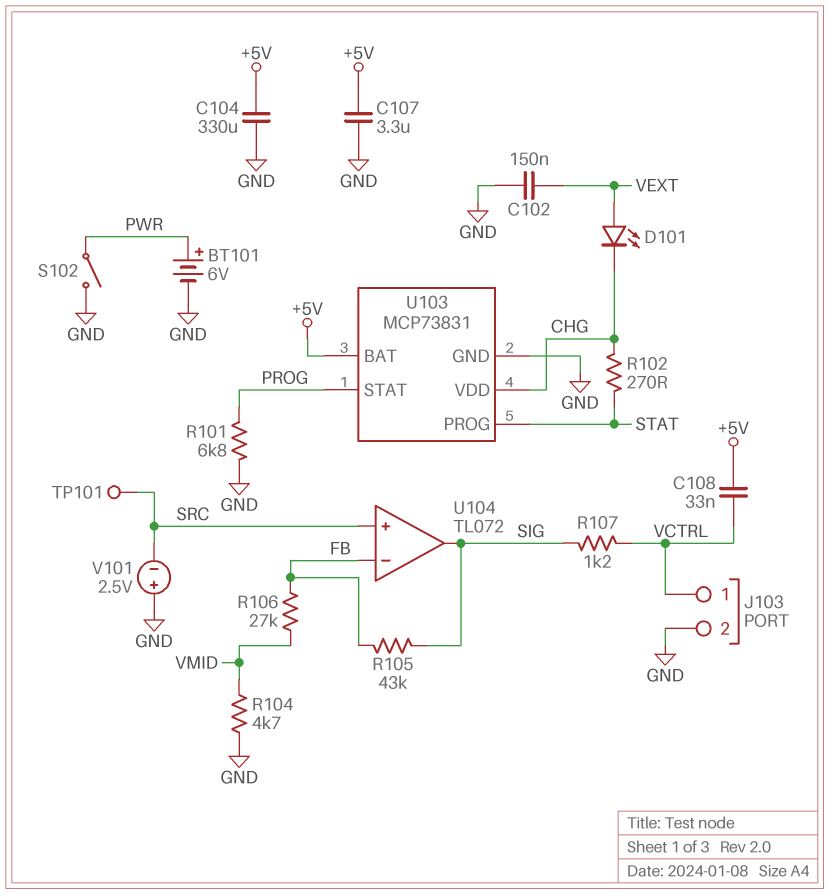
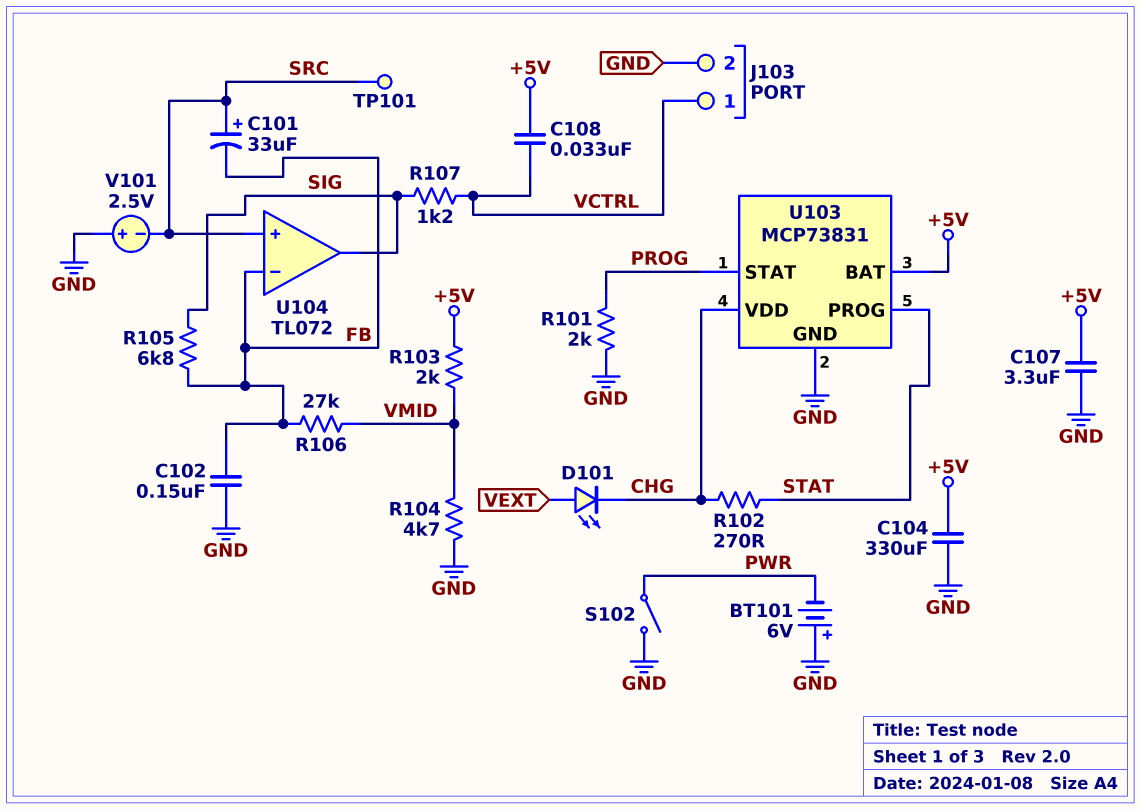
BT101: 6V (plus PWR, minus GND) -> 6V (plus GND, minus PWR)
C101: none -> 33uF (plus SRC, minus FB)
C102: 150nF (GND, VEXT) -> 150nF (FB, GND)
R101: 6.8k (GND, PROG) -> 2k (GND, PROG)
R103: none -> 2k (+5V, VMID)
R105: 43k (FB, SIG) -> 6.8k (FB, SIG)

